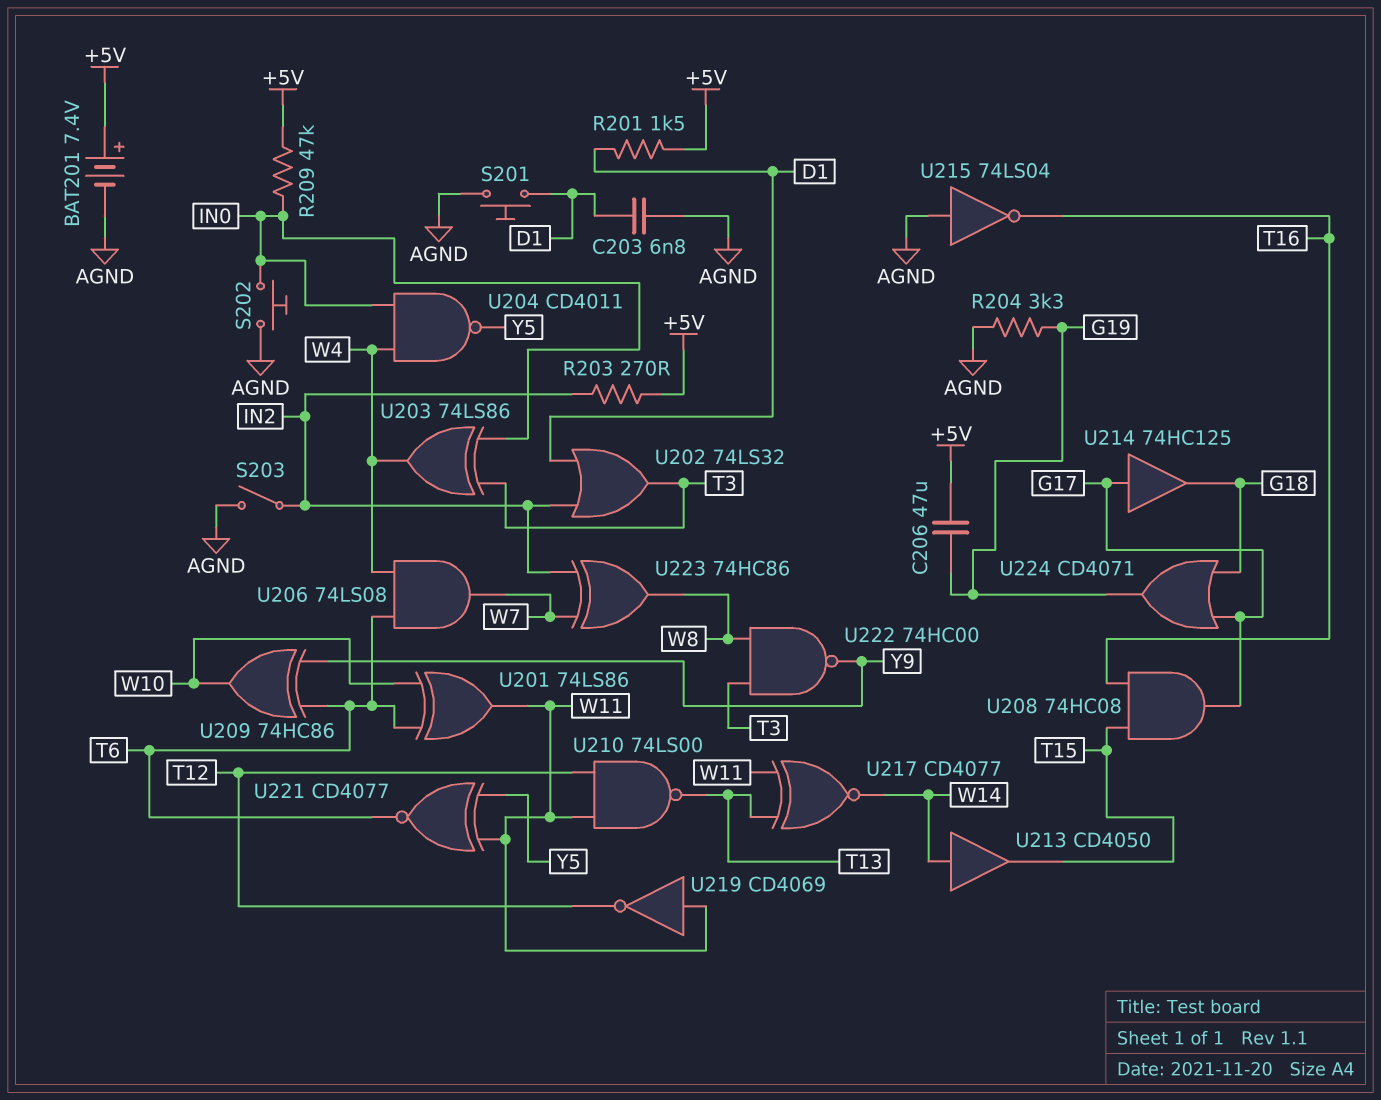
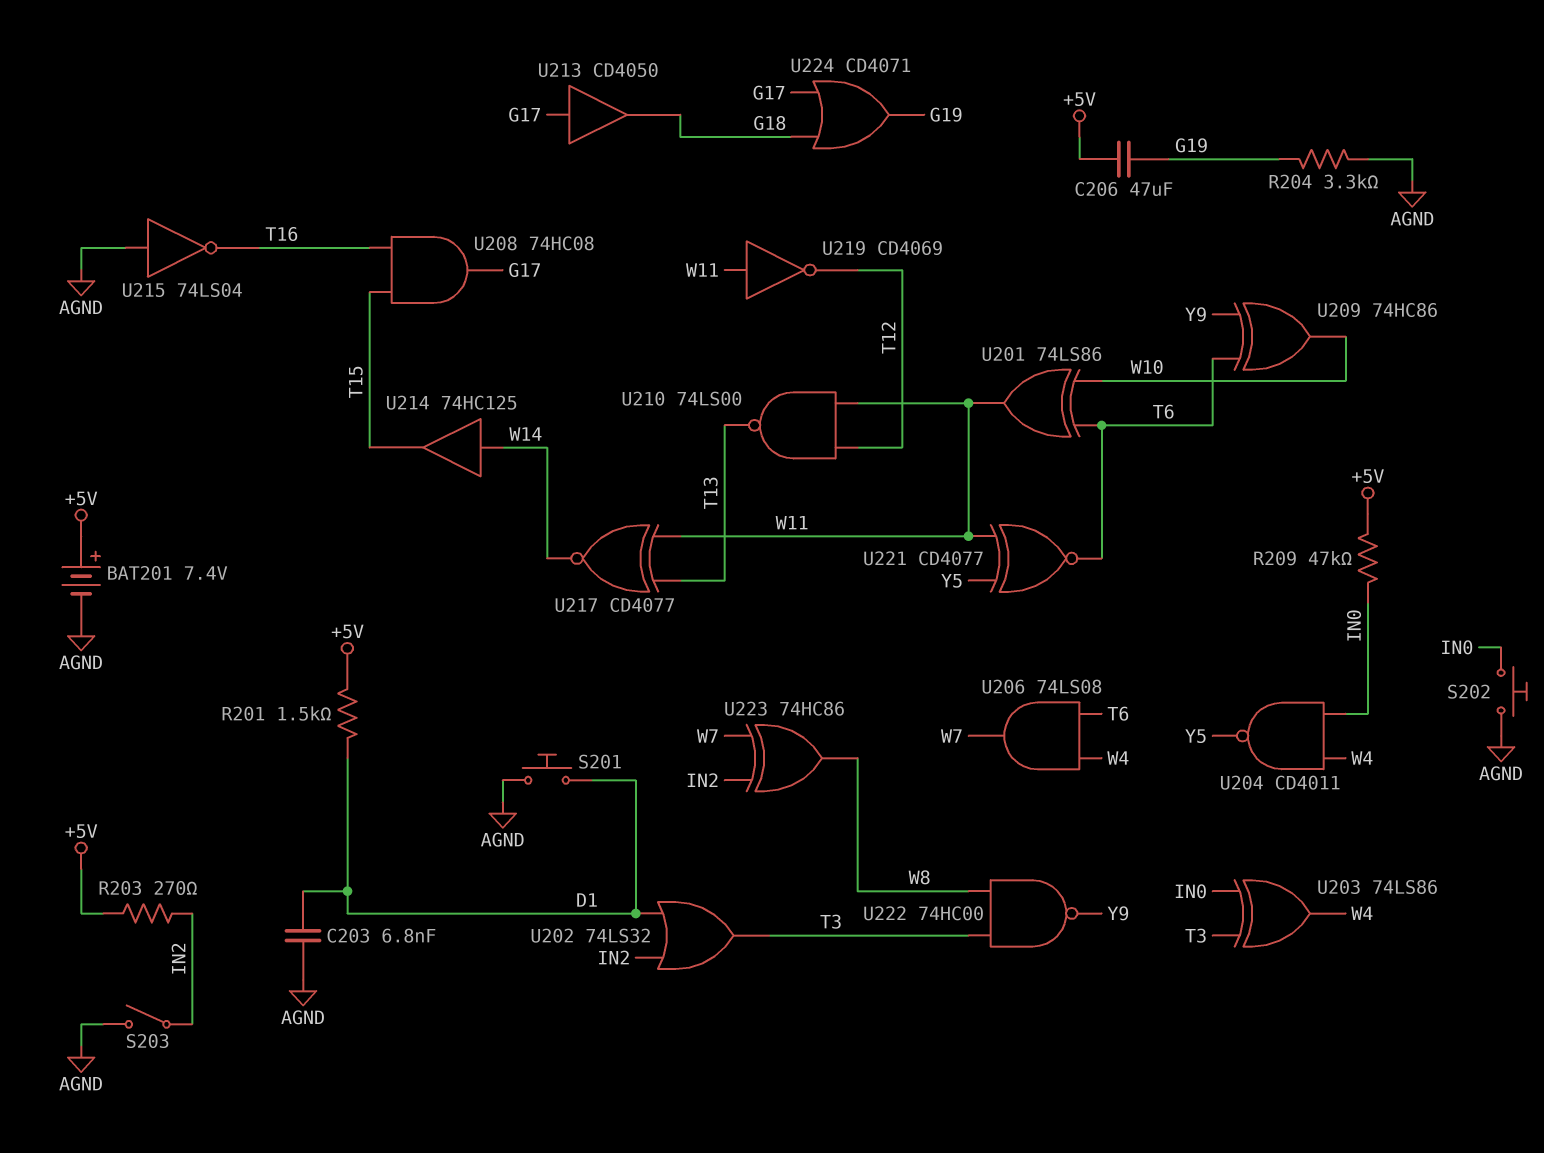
U213: buffer CD4050 (in W14, out T15) -> buffer CD4050 (in G17, out G18)
U214: buffer 74HC125 (in G17, out G18) -> buffer 74HC125 (in W14, out T15)

